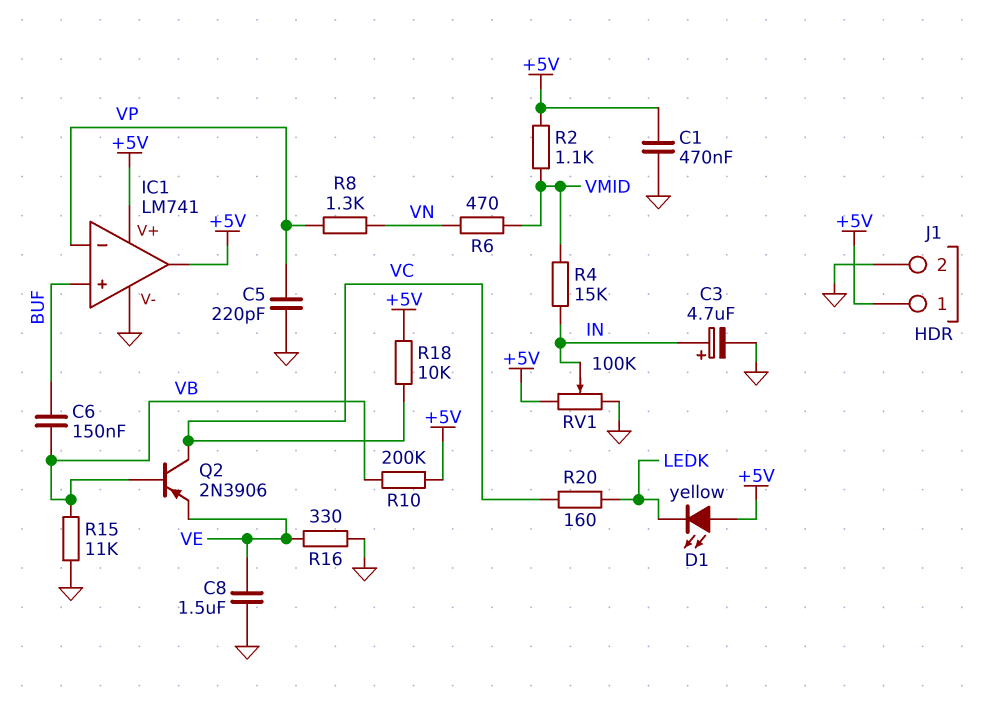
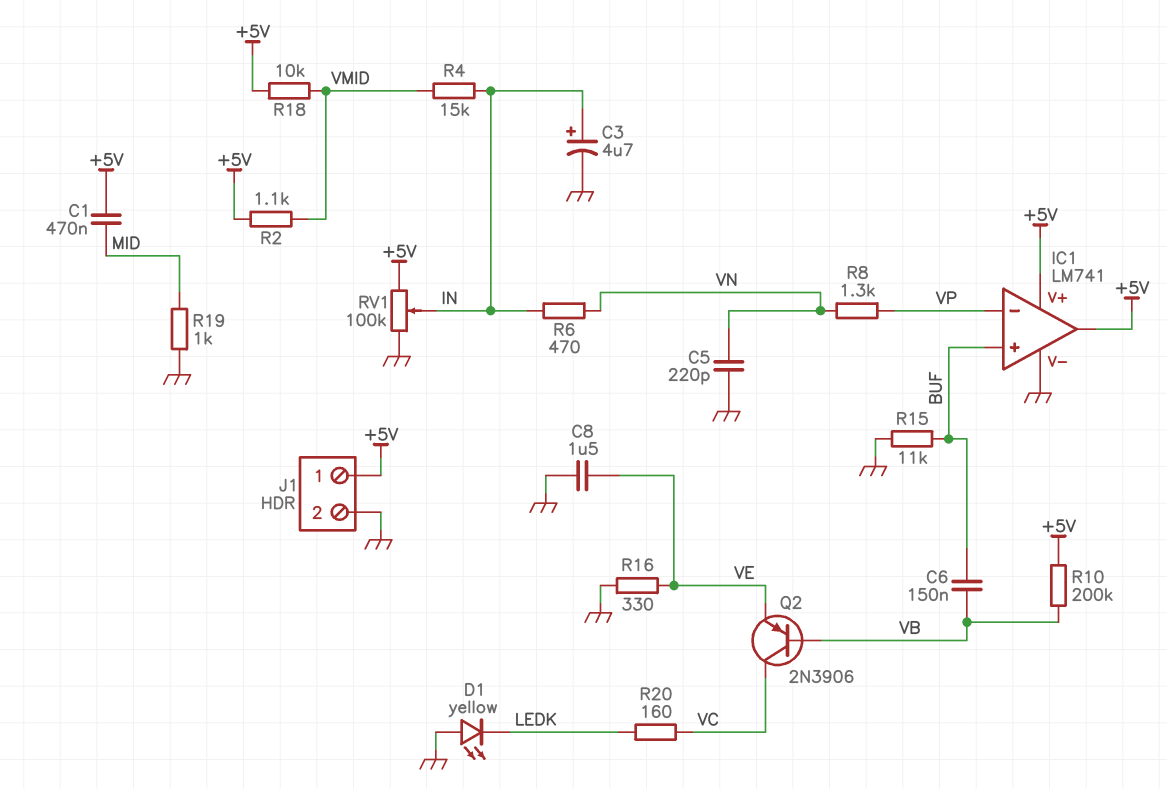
C1: 470nF (+5V, GND) -> 470nF (+5V, MID)
C5: 220pF (GND, VP) -> 220pF (GND, VN)
D1: LED yellow (A +5V, K LEDK) -> LED yellow (A GND, K LEDK)
R6: 470 (VMID, VN) -> 470 (IN, VN)
R15: 11k (GND, VB) -> 11k (BUF, GND)
R18: 10k (+5V, VC) -> 10k (+5V, VMID)
R19: none -> 1k (GND, MID)

